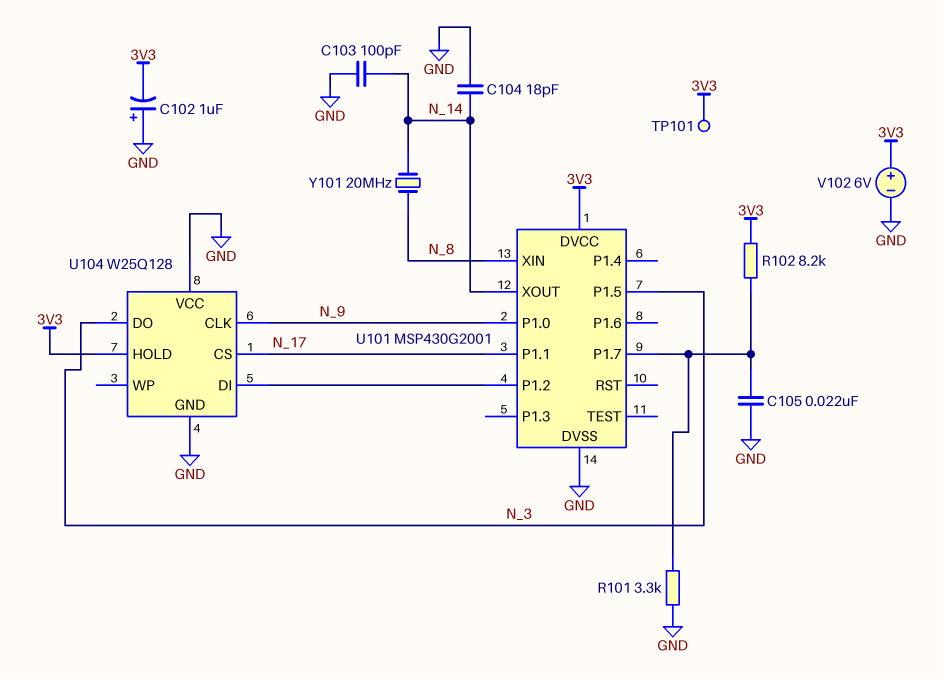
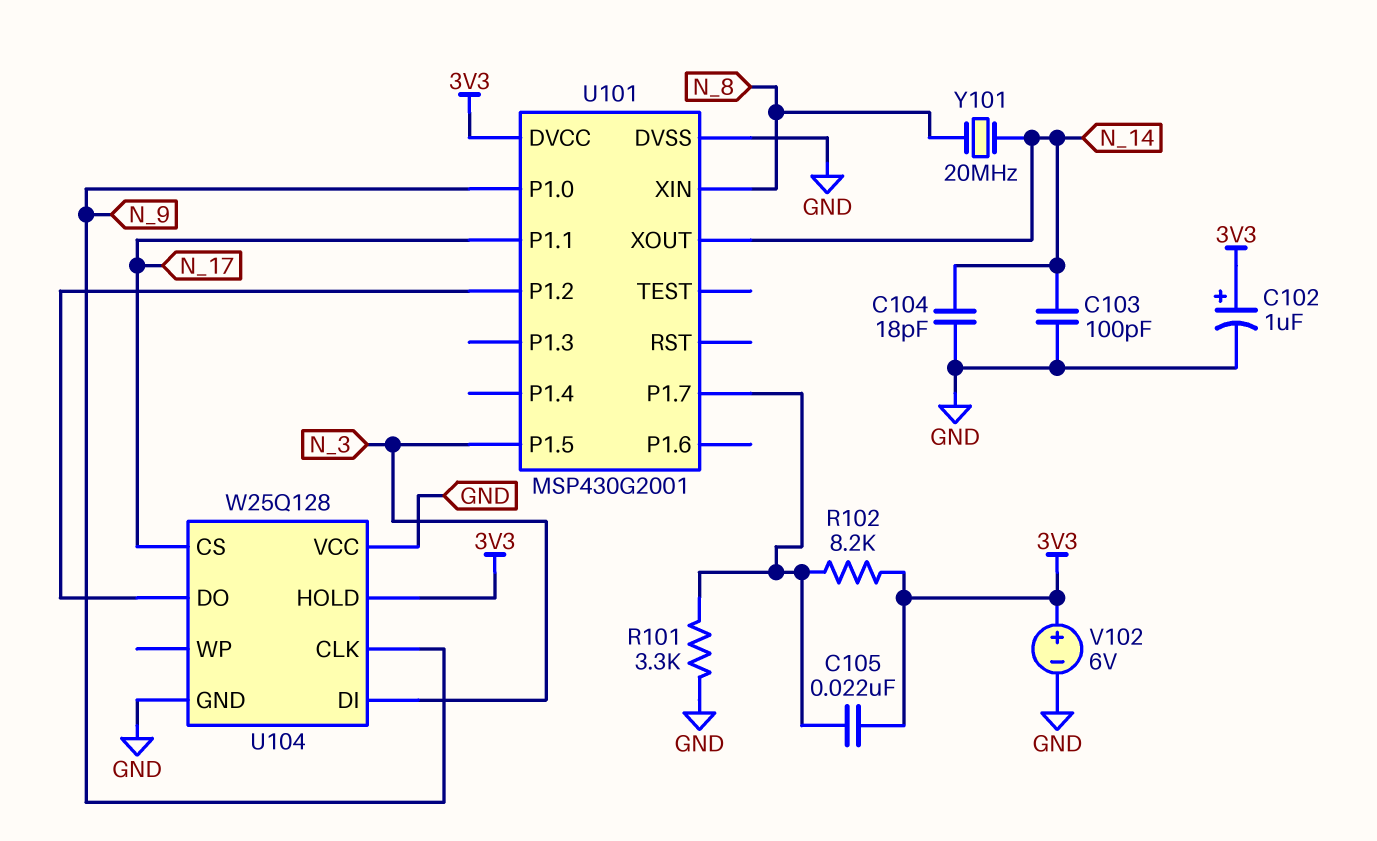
C102: 1uF (plus GND, minus 3V3) -> 1uF (plus 3V3, minus GND)
C105: 22nF (GND, U101/P1.7) -> 22nF (3V3, U101/P1.7)
TP101: test point (3V3) -> none
U104 pin DI: U101/P1.2 -> N_3
U104 pin DO: N_3 -> U101/P1.2

